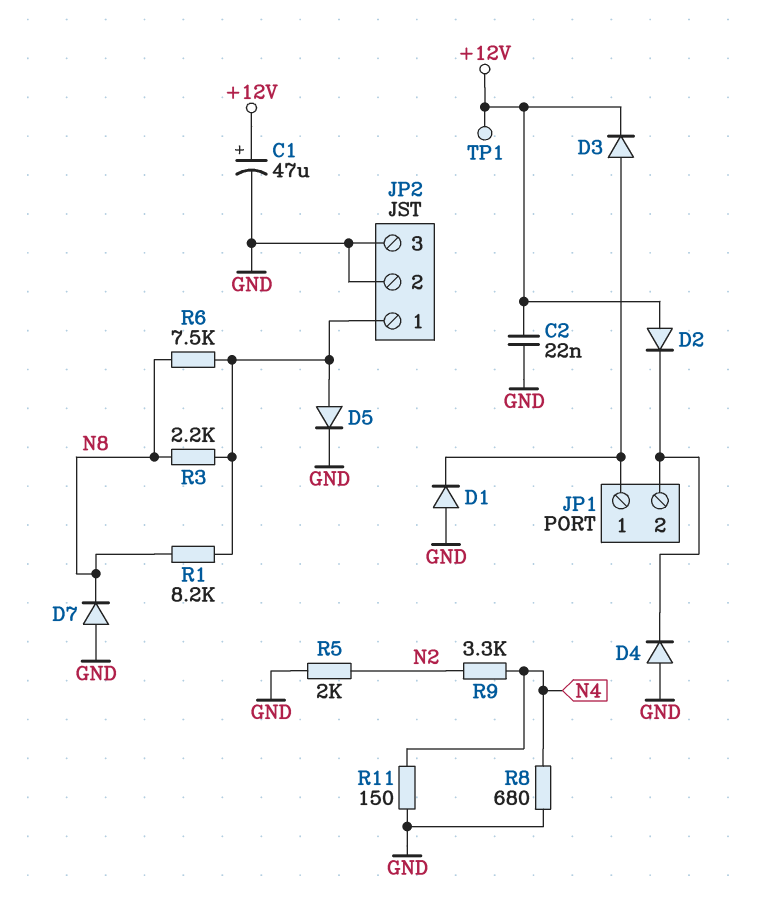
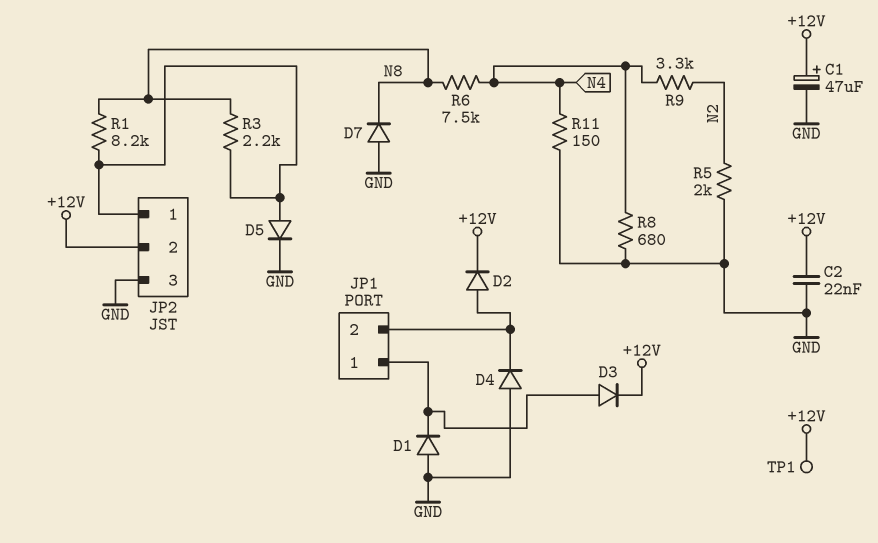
D2: diode (A +12V, K JP1/2) -> diode (A JP1/2, K +12V)
JP2 pin 2: GND -> +12V
R6: 7.5k (JP2/1, N8) -> 7.5k (N4, N8)

